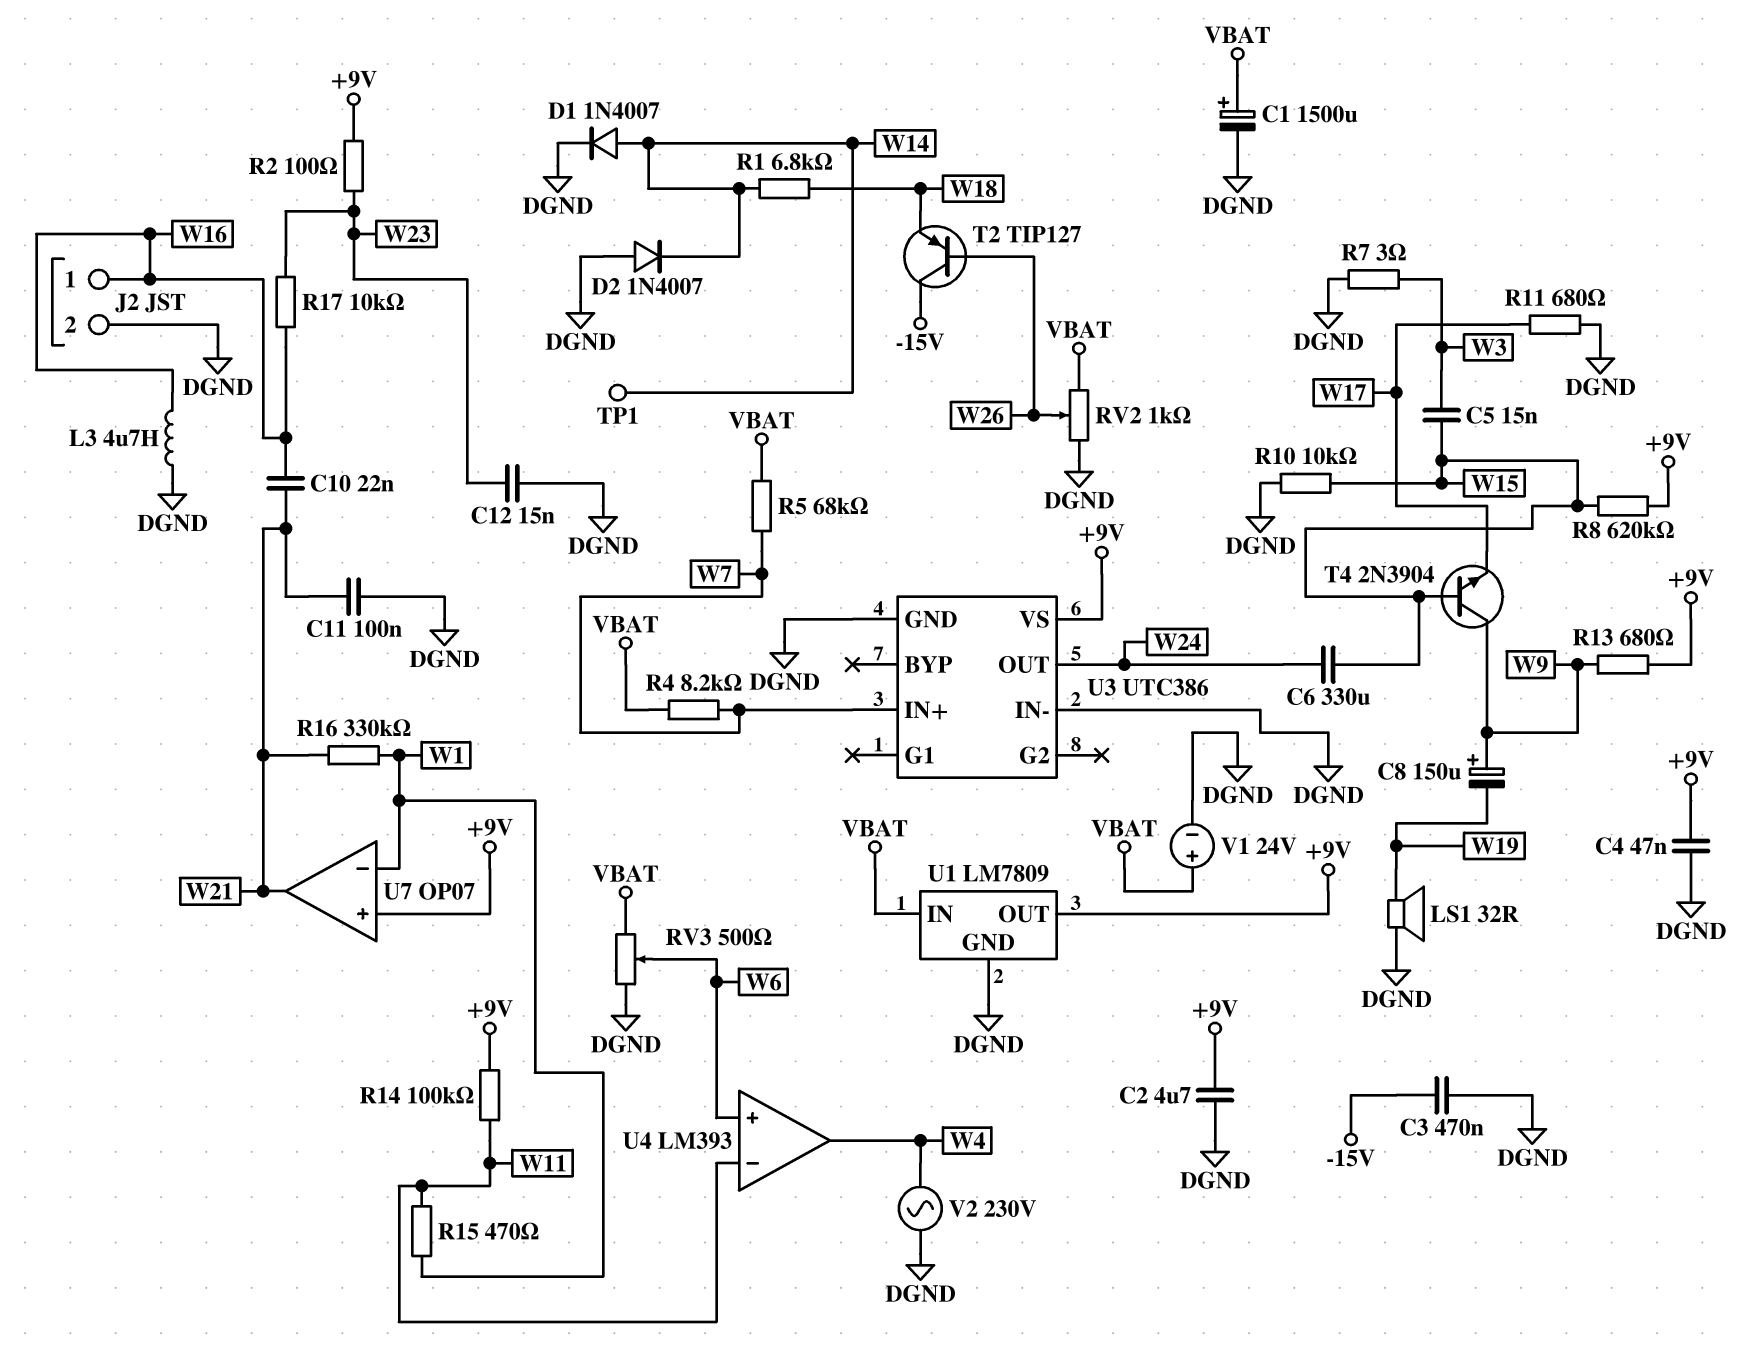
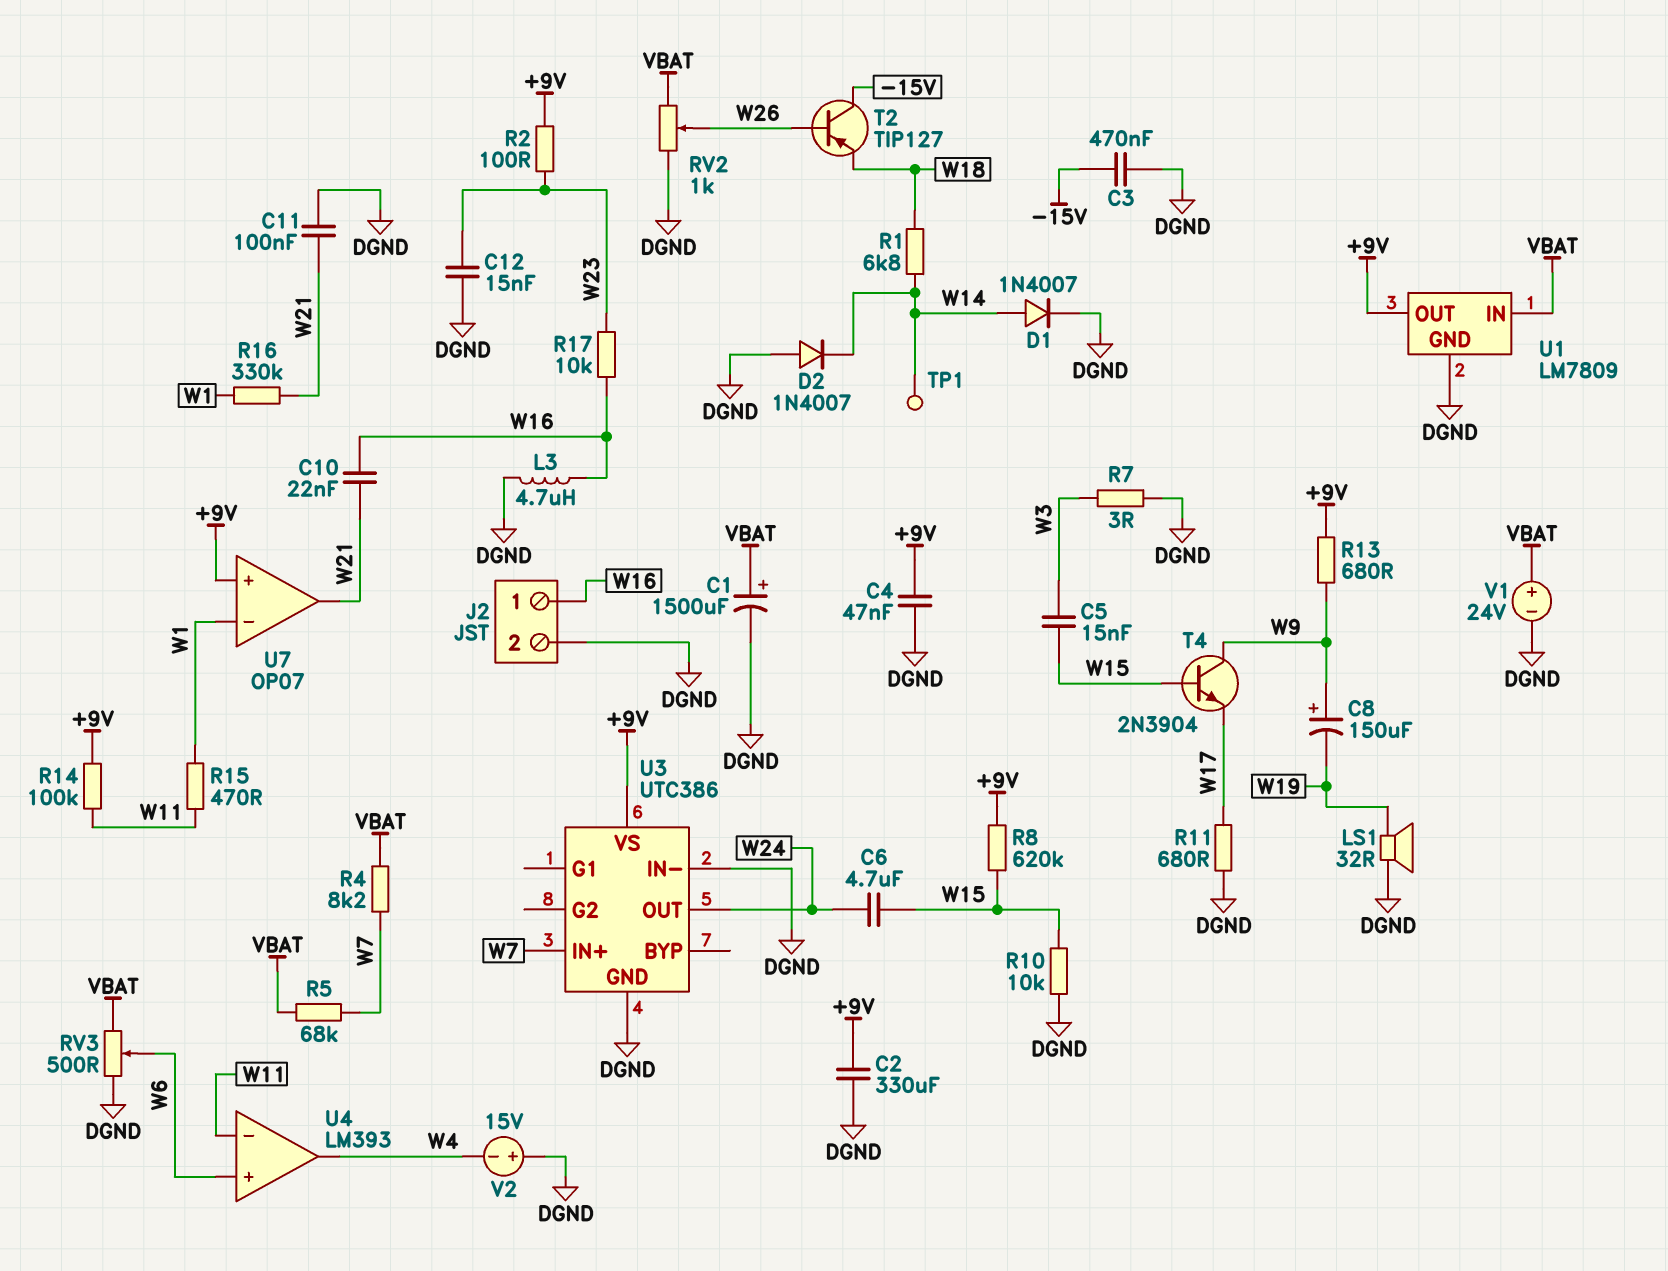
C2: 4.7uF (+9V, DGND) -> 330uF (+9V, DGND)
C6: 330uF (W15, W24) -> 4.7uF (W15, W24)
V2: AC 230V (DGND, W4) -> 15V (plus DGND, minus W4)

